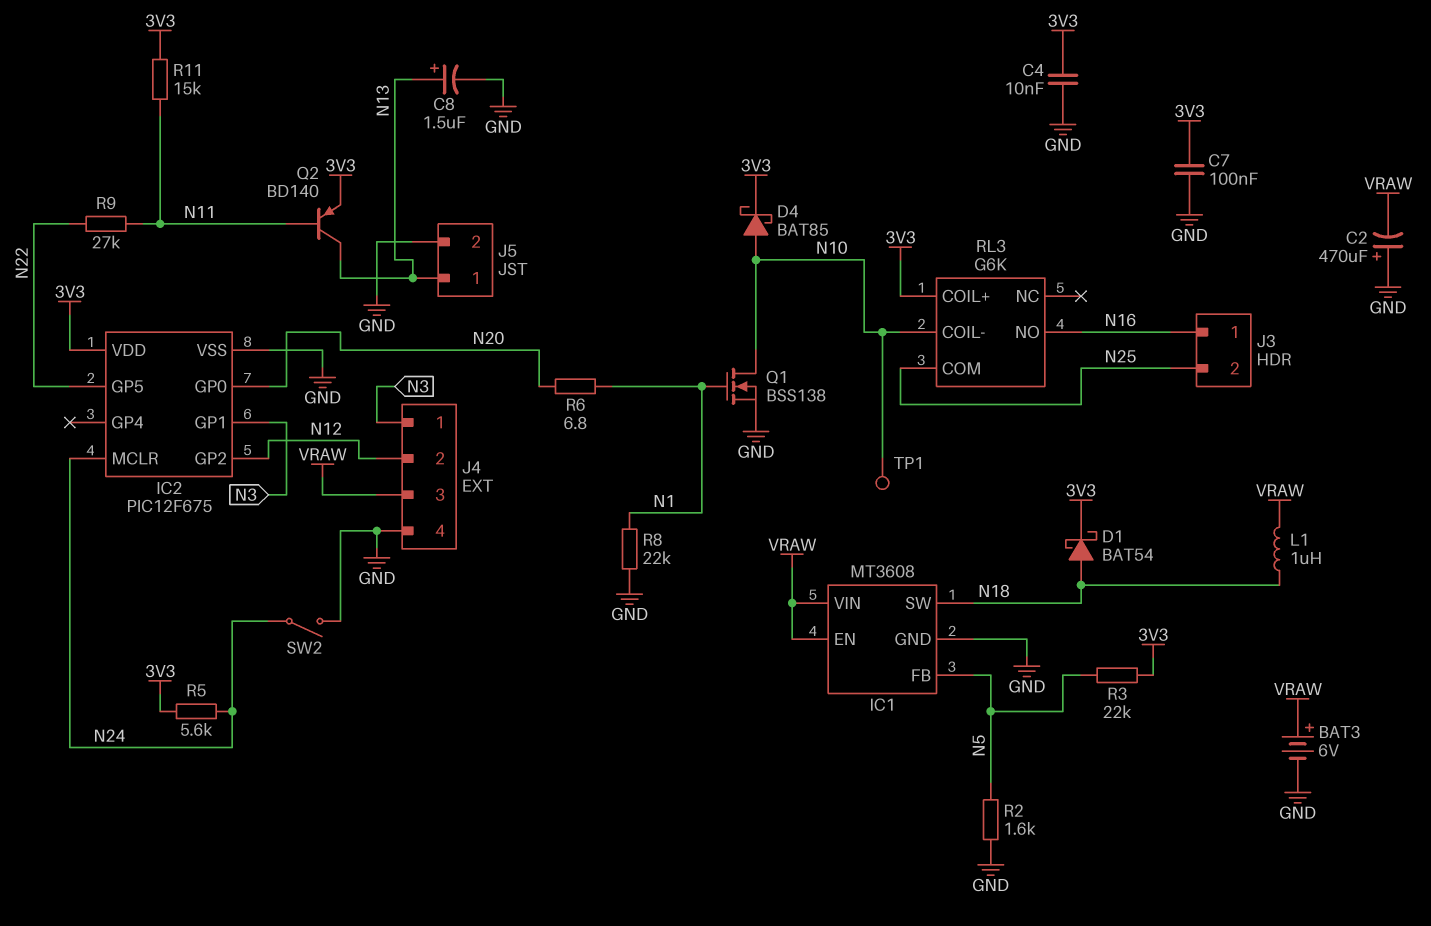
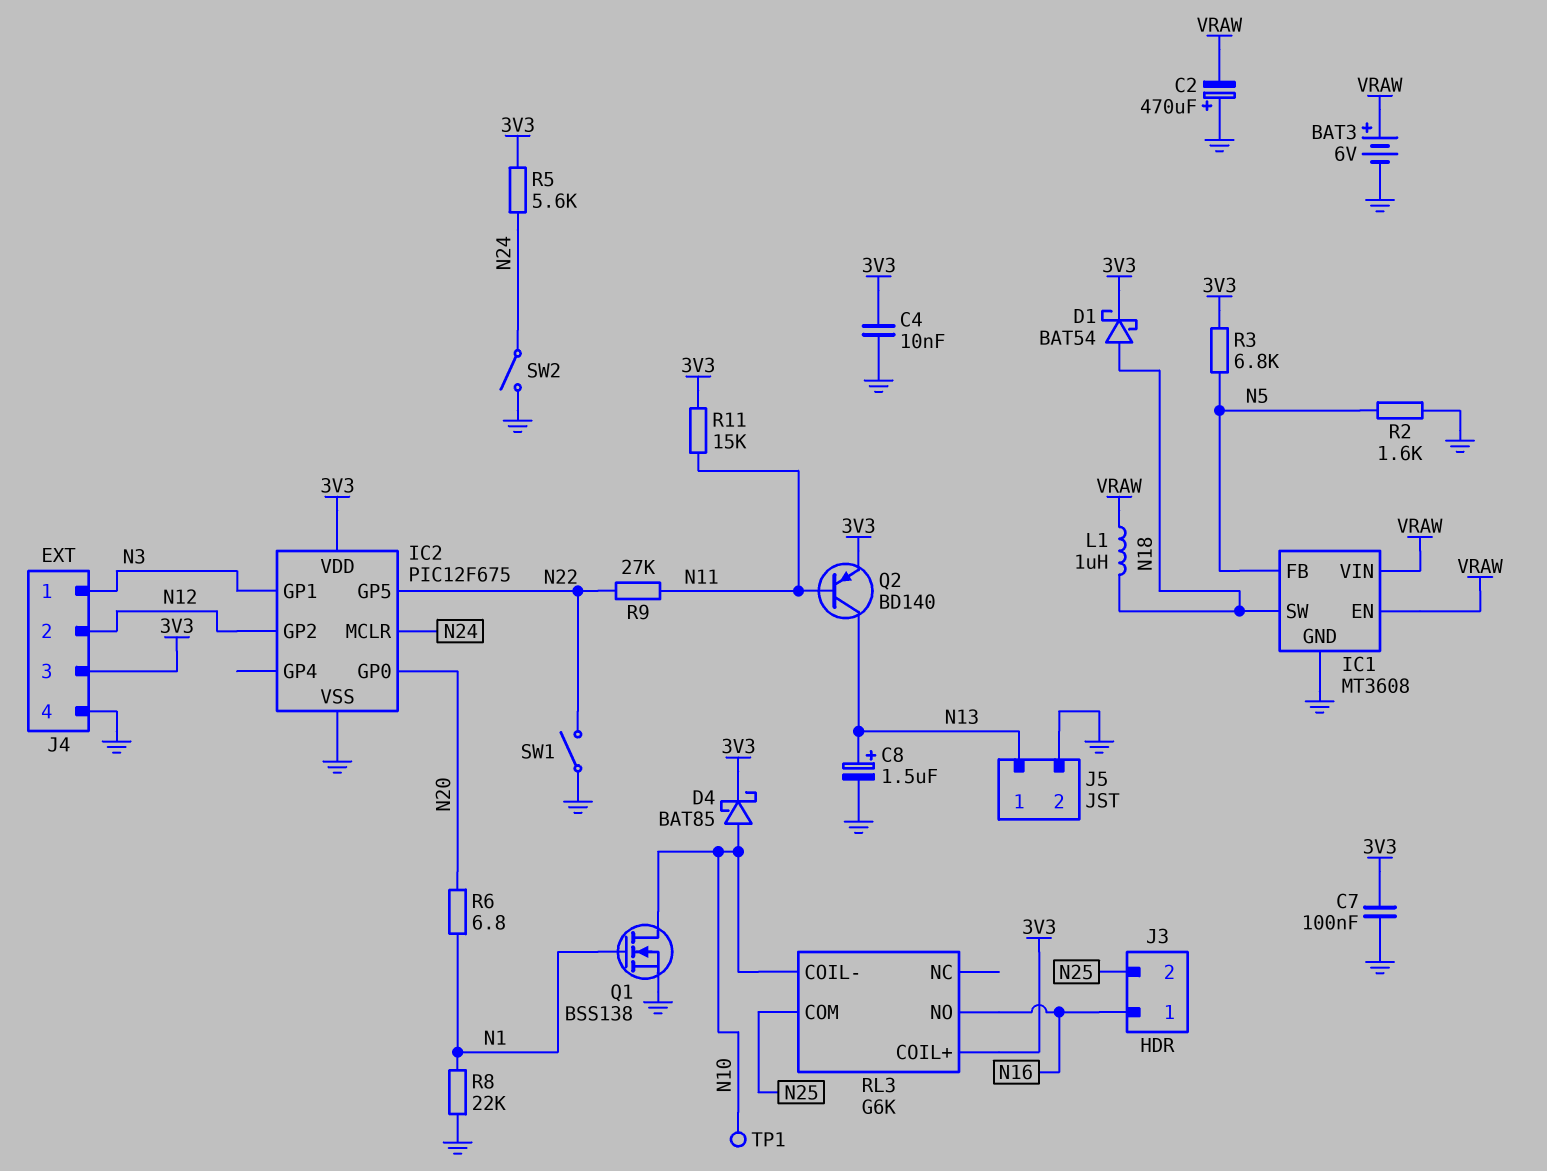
J4 pin 3: VRAW -> 3V3
R3: 22k (3V3, N5) -> 6.8k (3V3, N5)
SW1: none -> switch (GND, N22)

